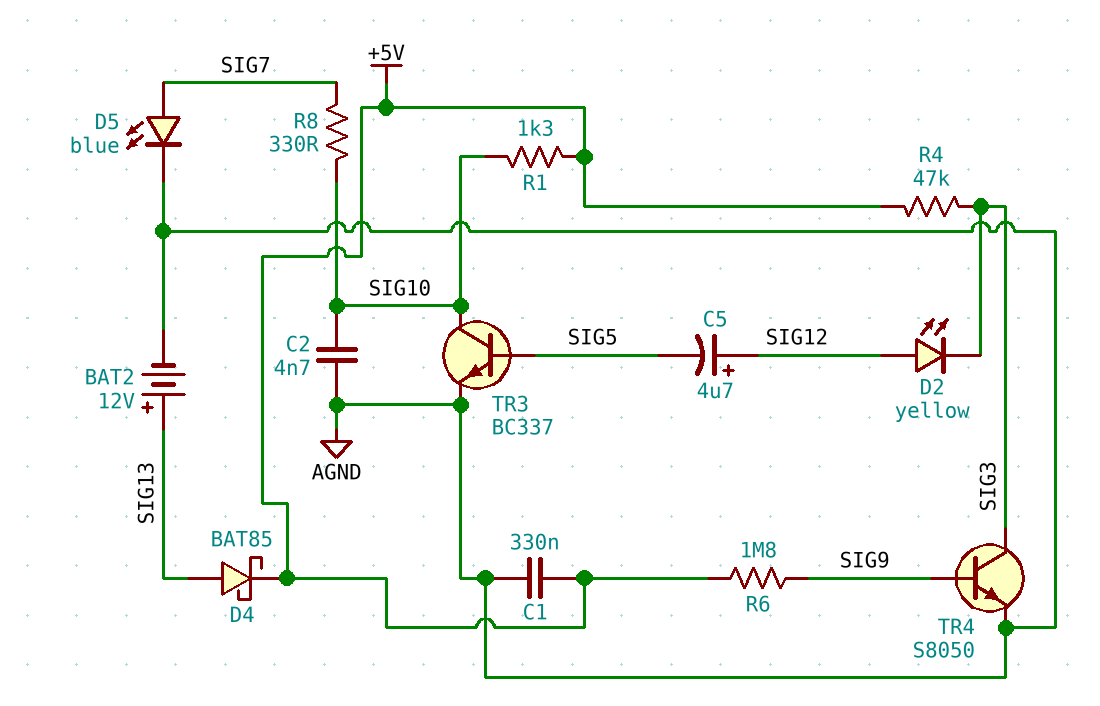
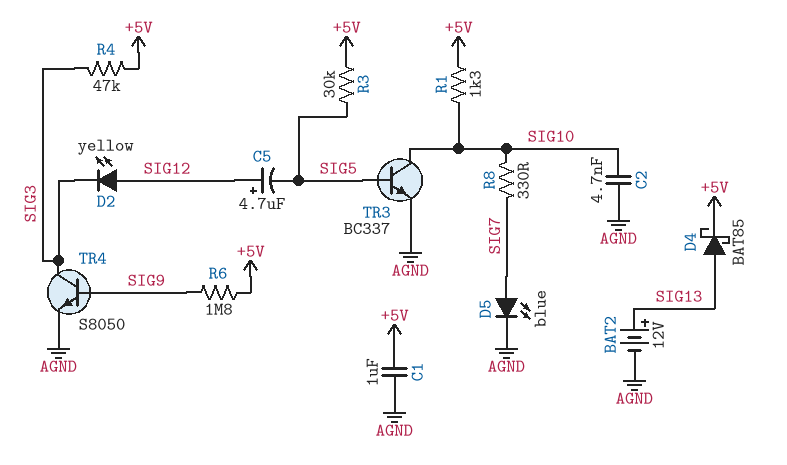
C1: 330nF (+5V, AGND) -> 1uF (+5V, AGND)
R3: none -> 30k (+5V, SIG5)

